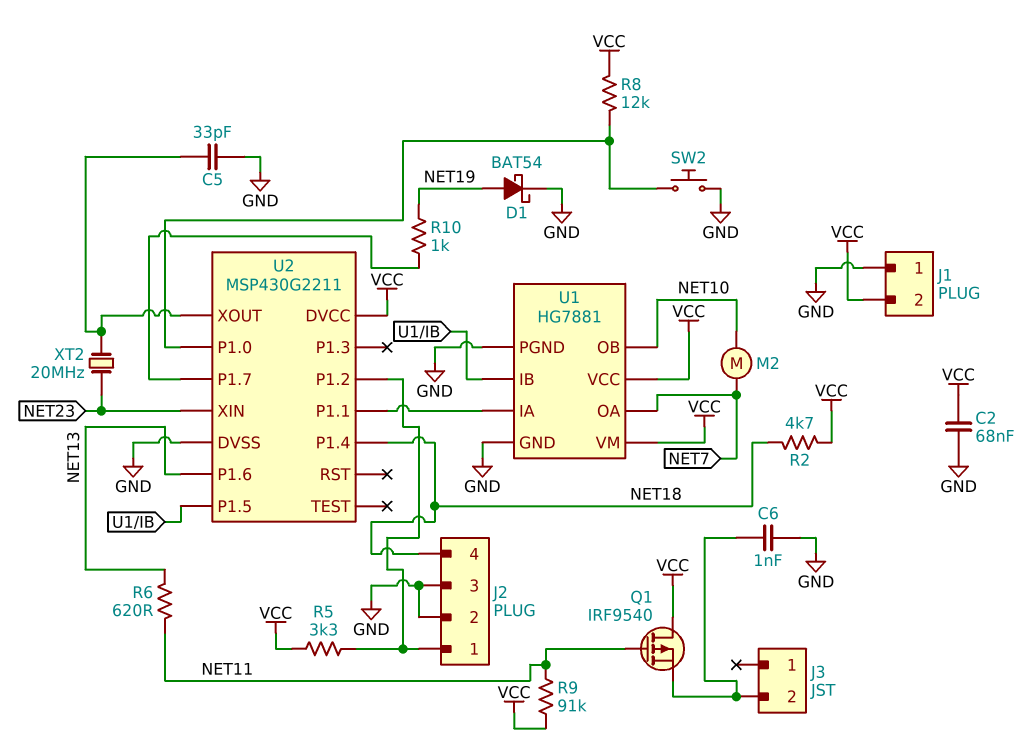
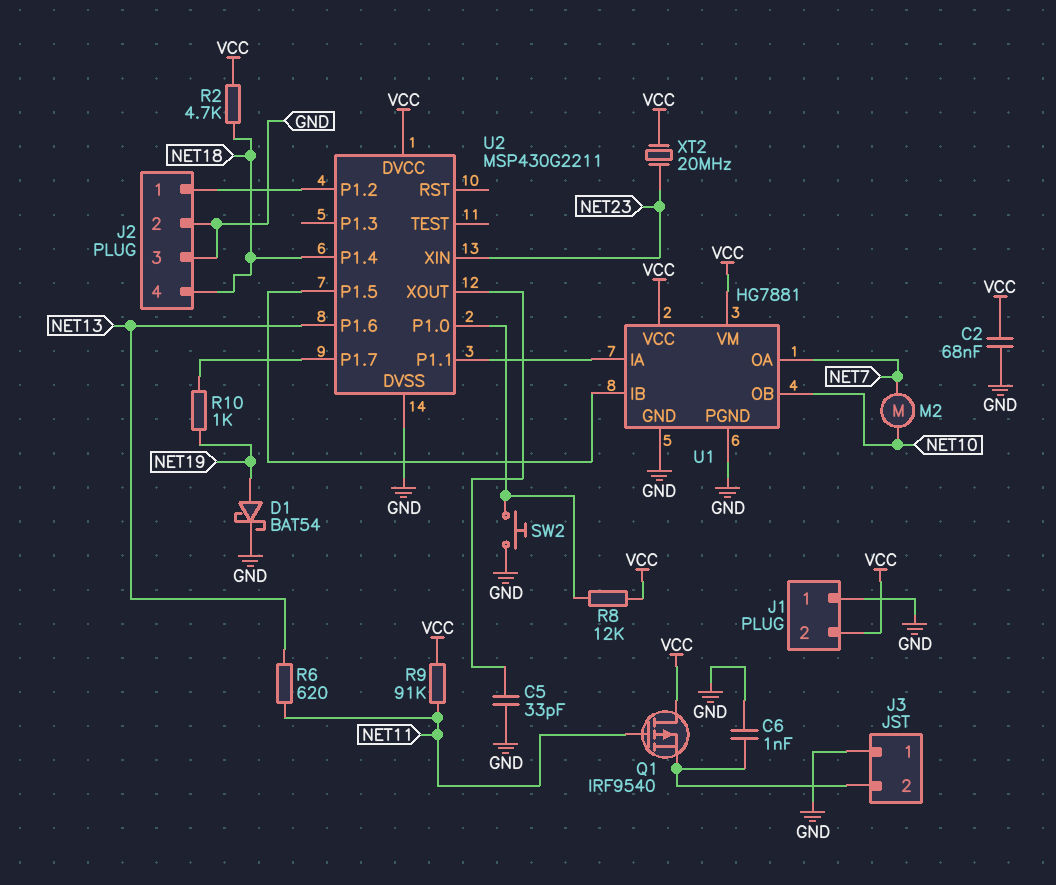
J3 pin 1: none -> GND
R5: 3.3k (J2/1, VCC) -> none
XT2: 20MHz (NET23, U2/XOUT) -> 20MHz (NET23, VCC)

